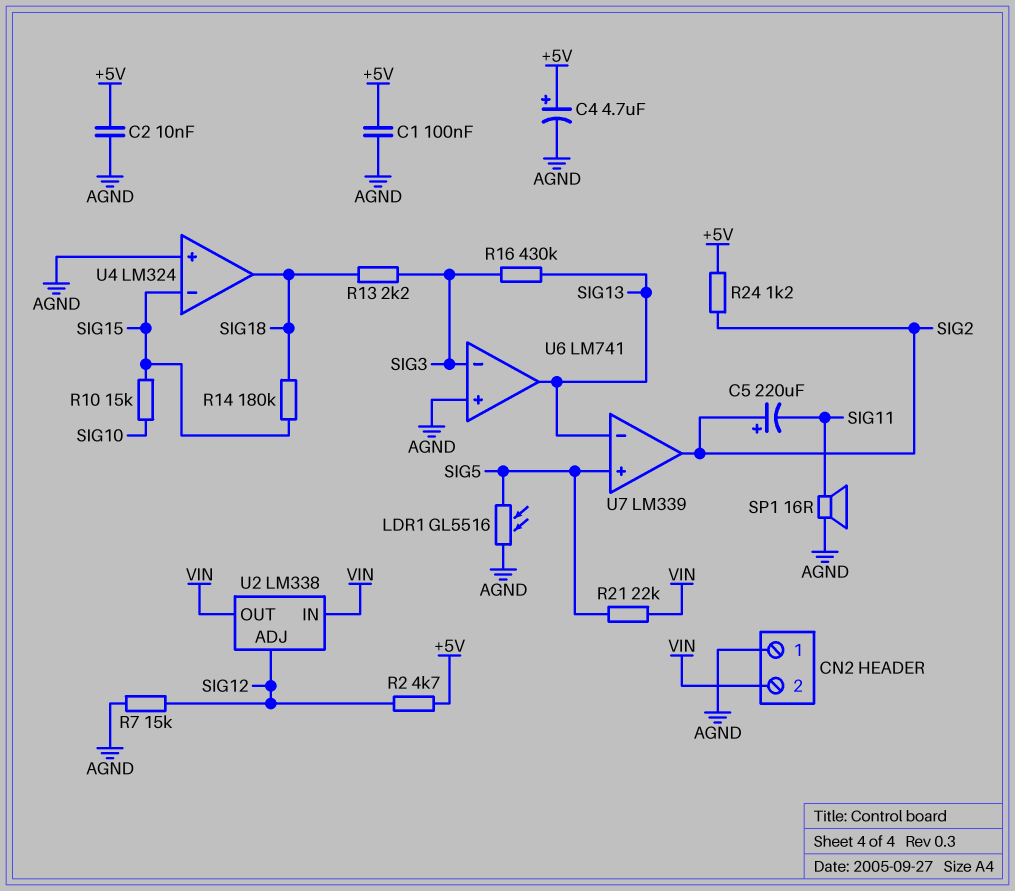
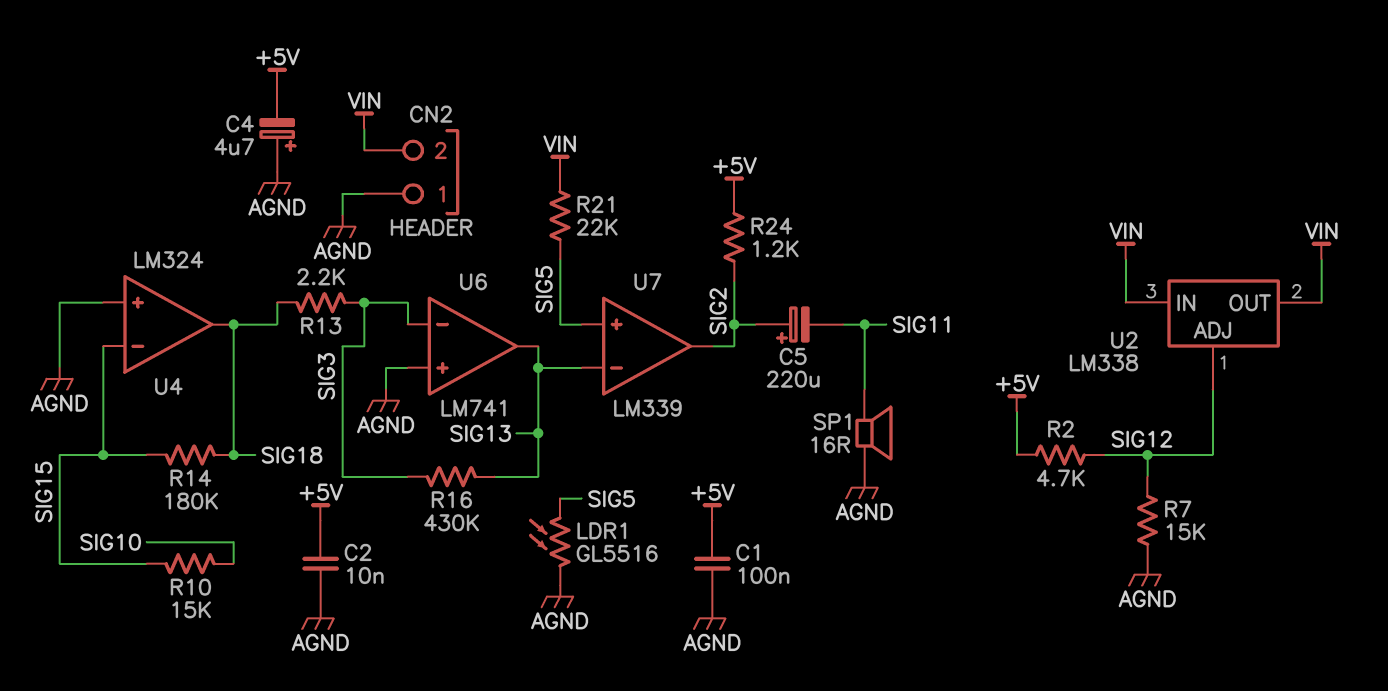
C4: 4.7uF (plus +5V, minus AGND) -> 4.7uF (plus AGND, minus +5V)

